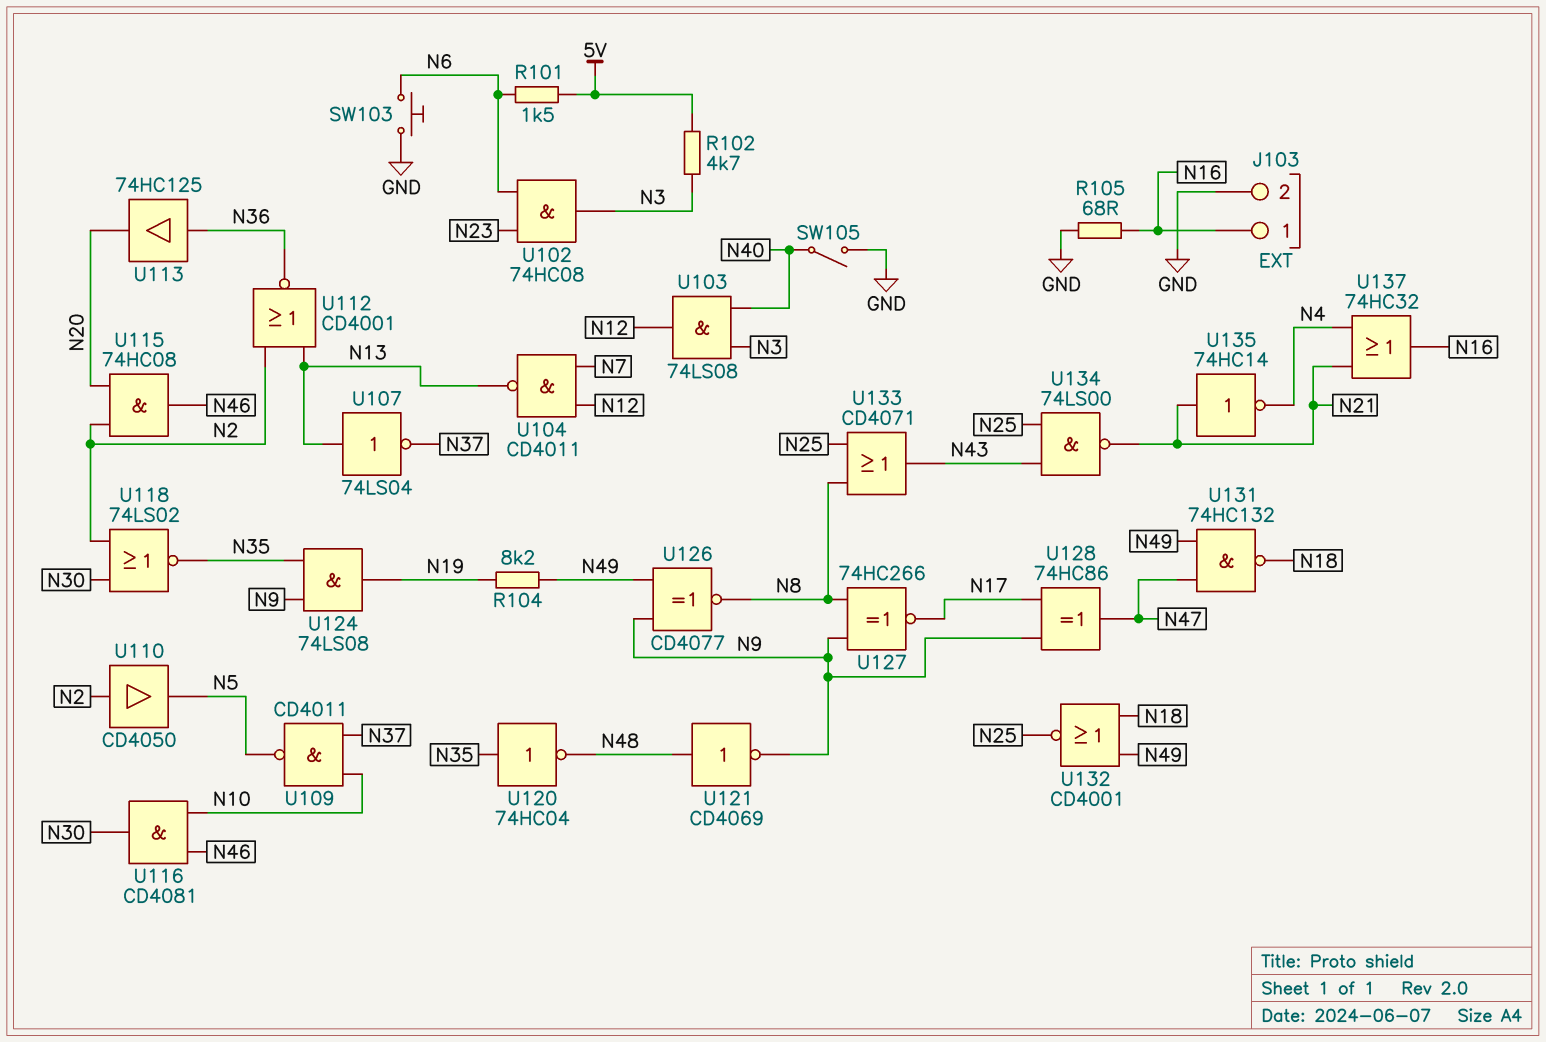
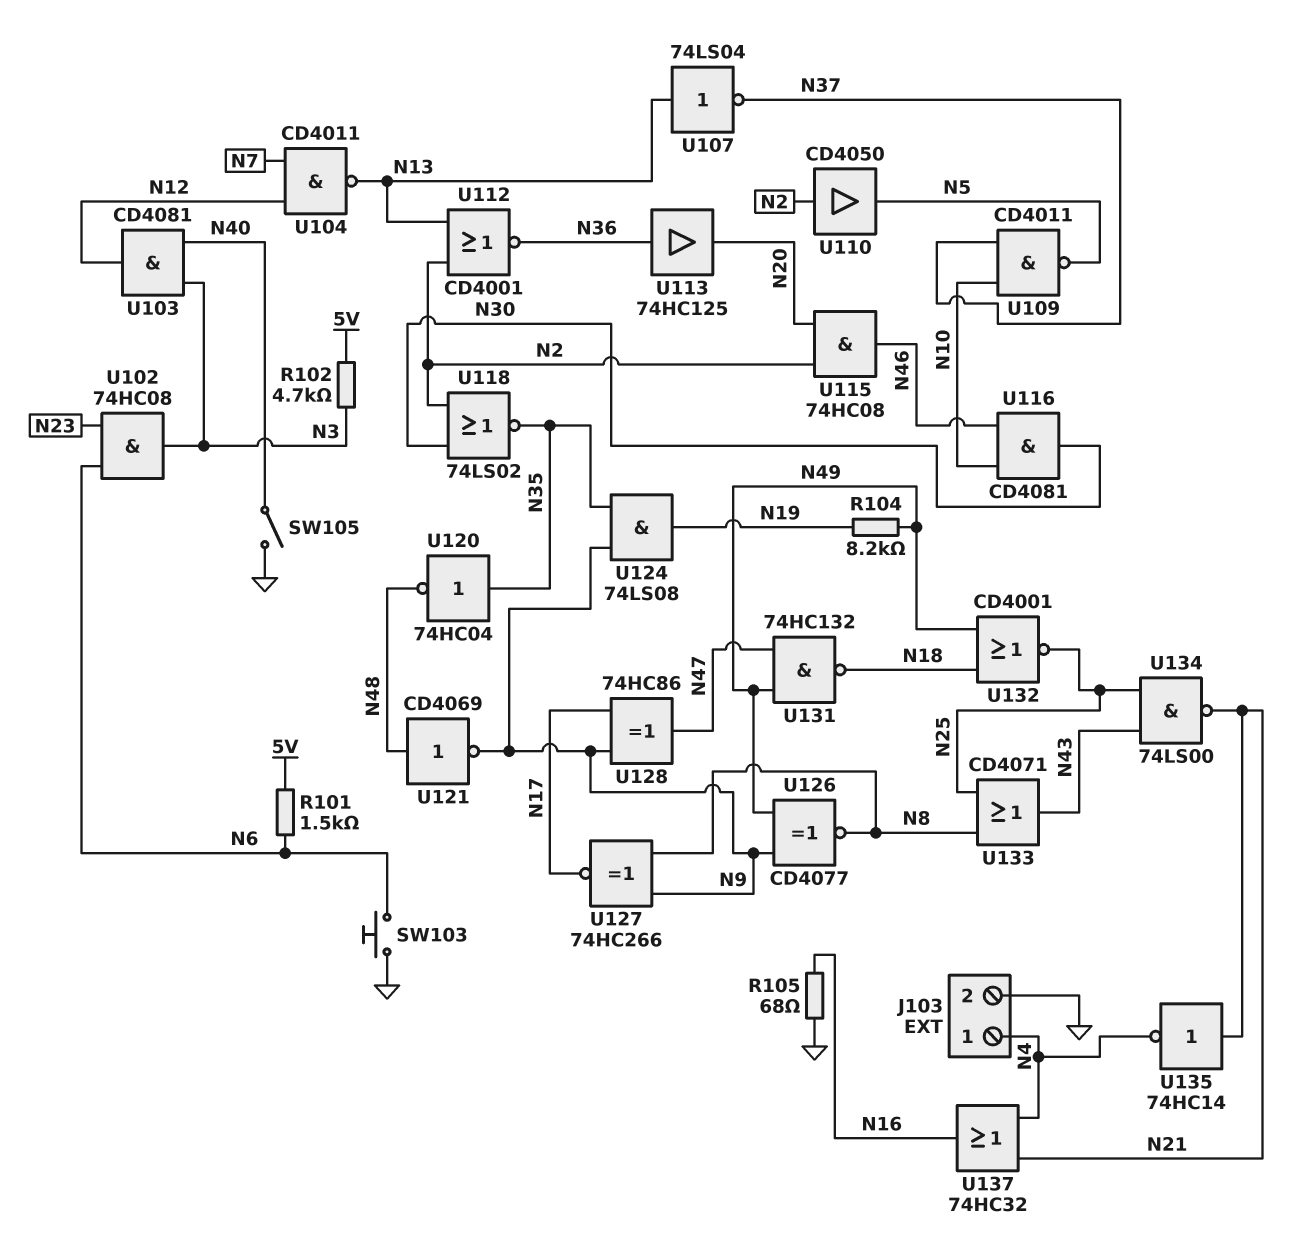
J103 pin 1: N16 -> N4
U103: AND 74LS08 (in N3, in N40, out N12) -> AND CD4081 (in N3, in N40, out N12)

